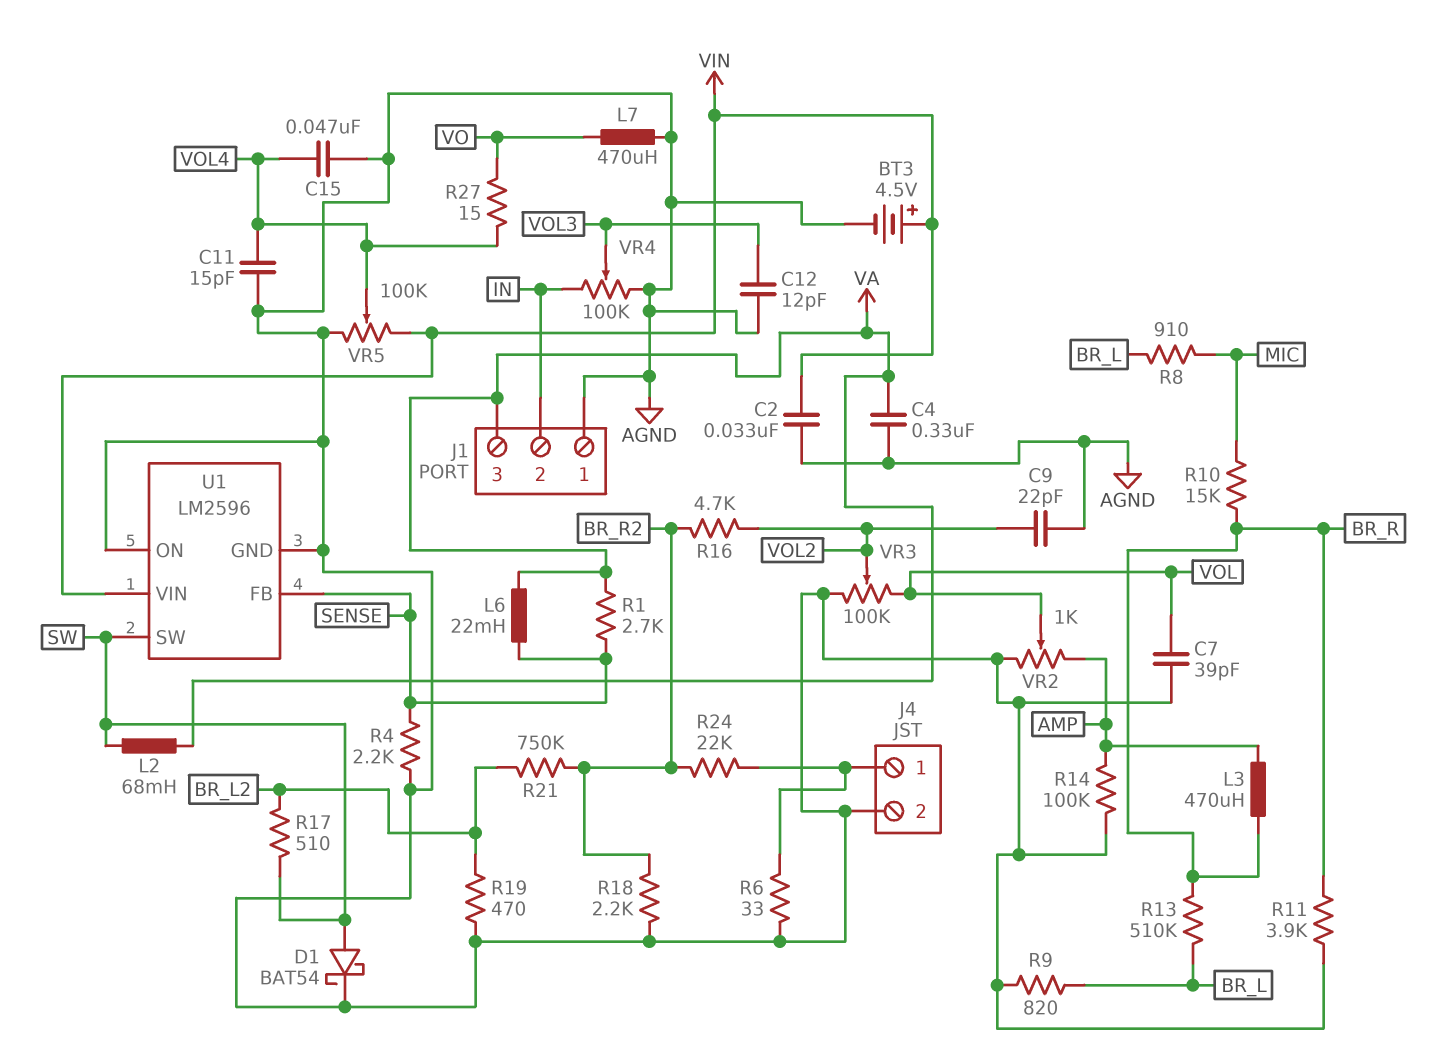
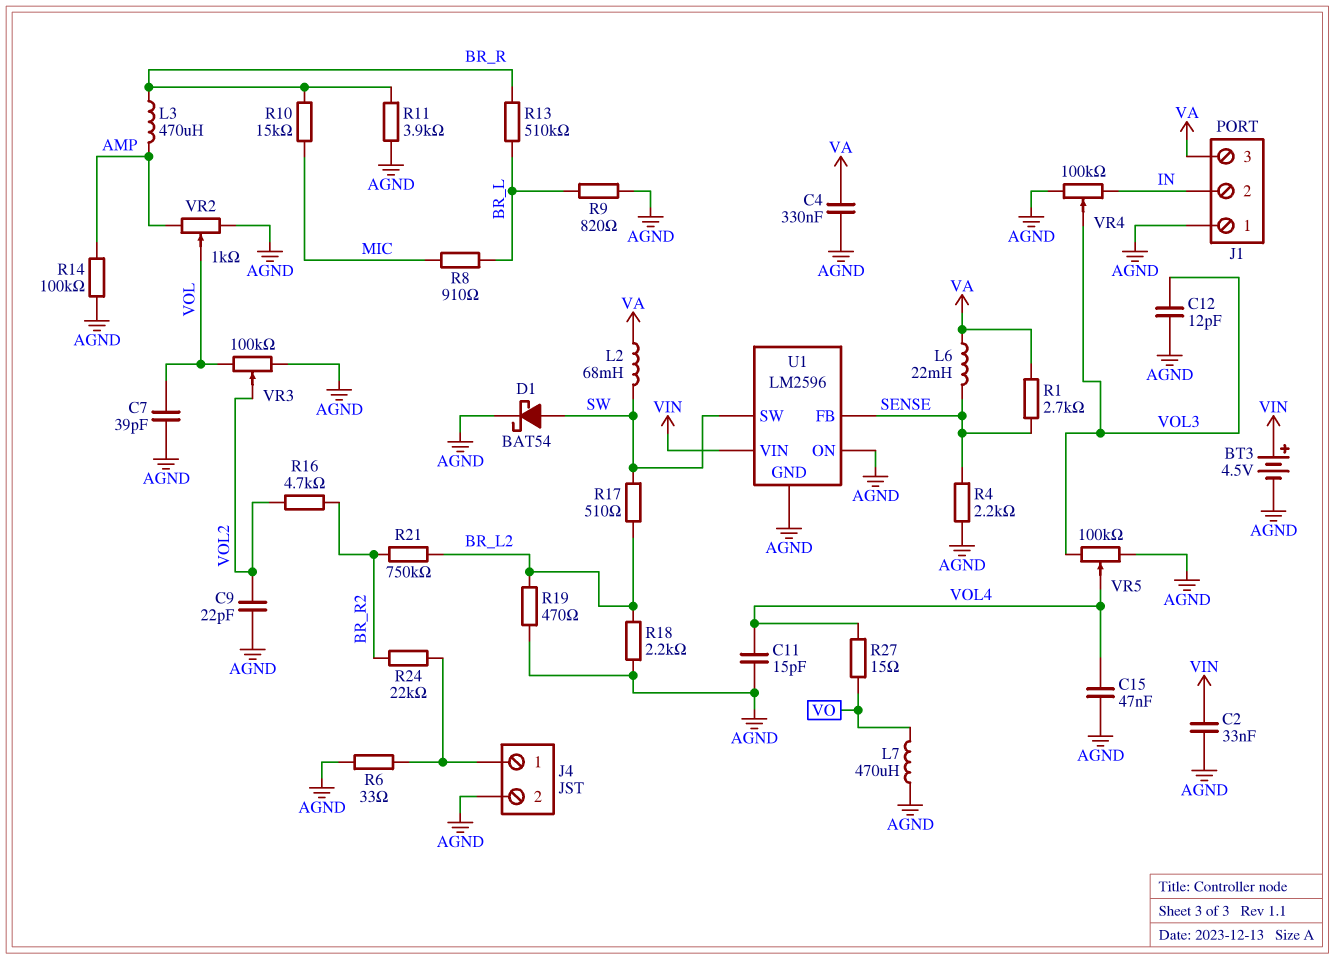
R18: 2.2k (AGND, BR_R2) -> 2.2k (AGND, BR_L2)
VR5: 100k (AGND, VIN, wiper VOL4) -> 100k (AGND, VOL3, wiper VOL4)

